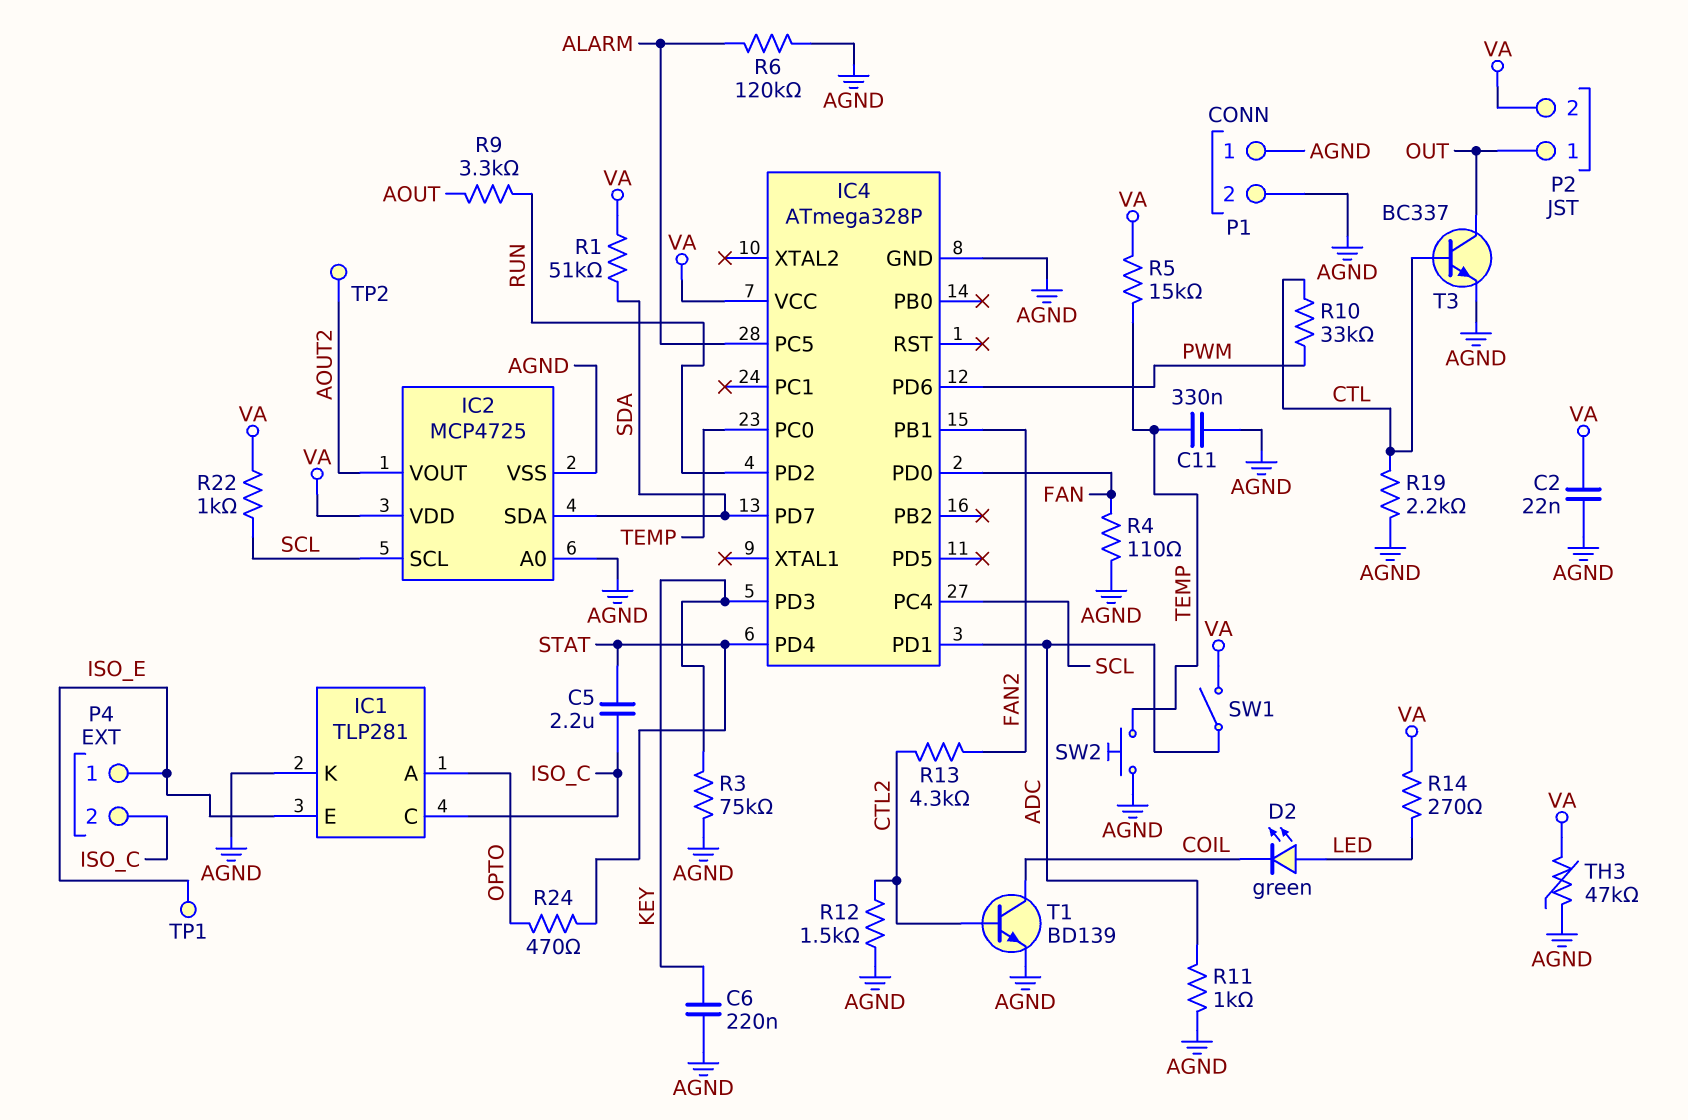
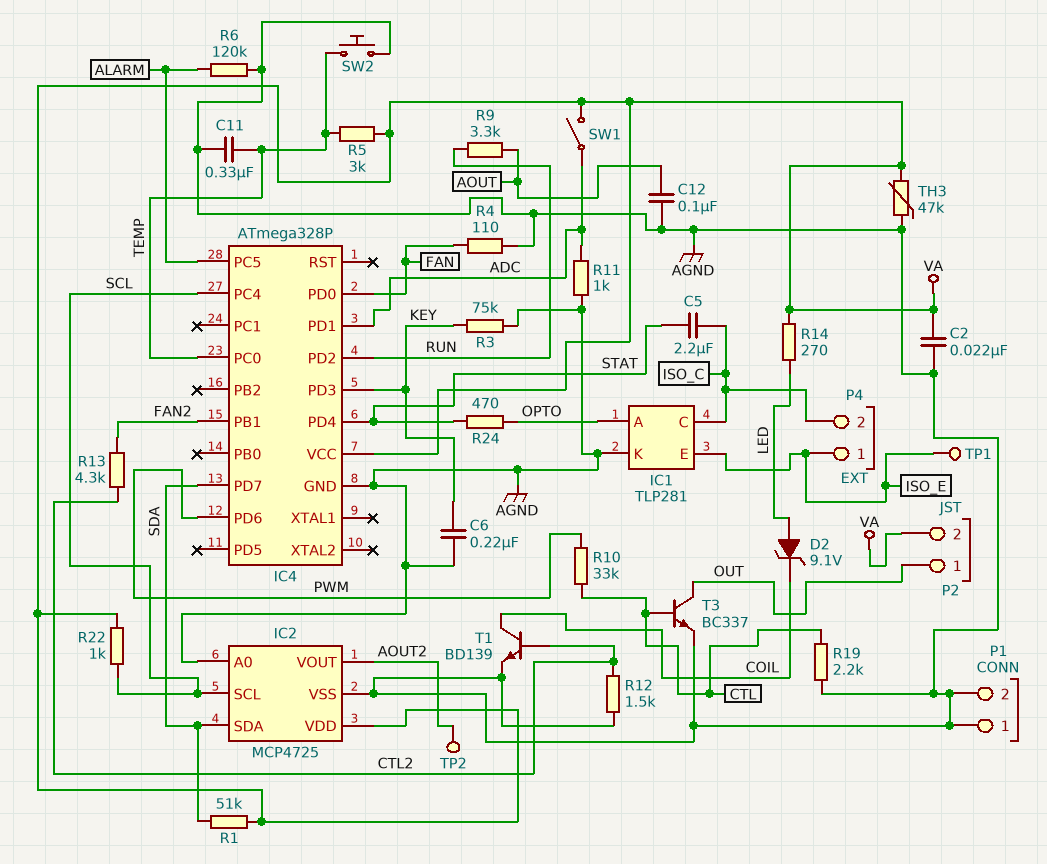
C12: none -> 100nF (AGND, AOUT)
D2: LED green (A LED, K COIL) -> zener 9.1V (A LED, K COIL)
R5: 15k (TEMP, VA) -> 3k (TEMP, VA)

